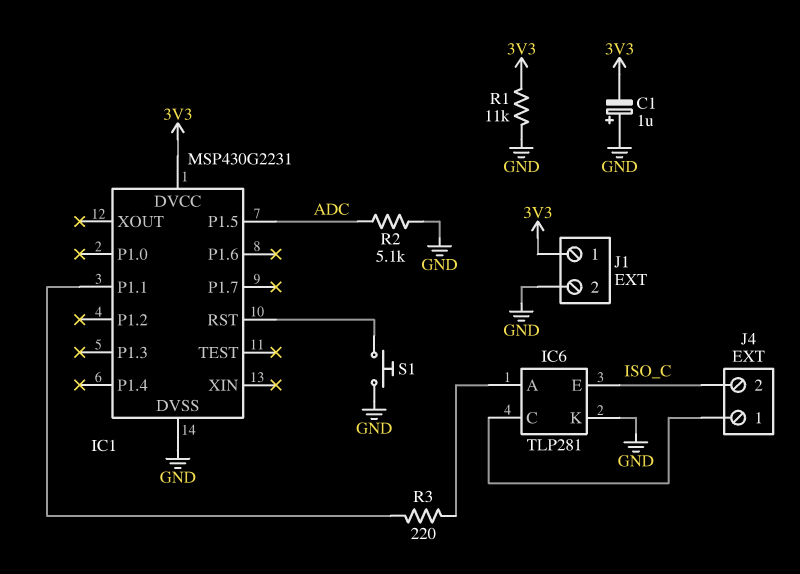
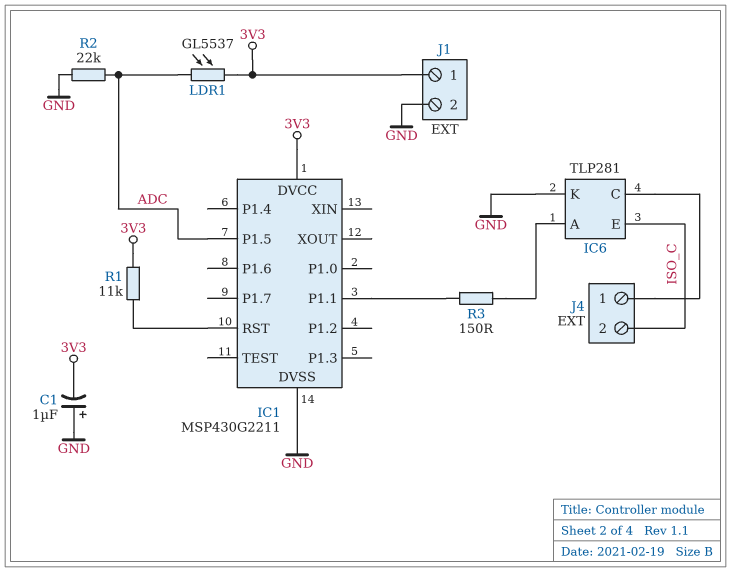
IC1: MSP430G2231 -> MSP430G2211
LDR1: none -> GL5537 (3V3, ADC)
R1: 11k (3V3, GND) -> 11k (3V3, IC1/RST)
R2: 5.1k (ADC, GND) -> 22k (ADC, GND)
R3: 220 (IC1/P1.1, IC6/A) -> 150 (IC1/P1.1, IC6/A)
S1: button (GND, IC1/RST) -> none

